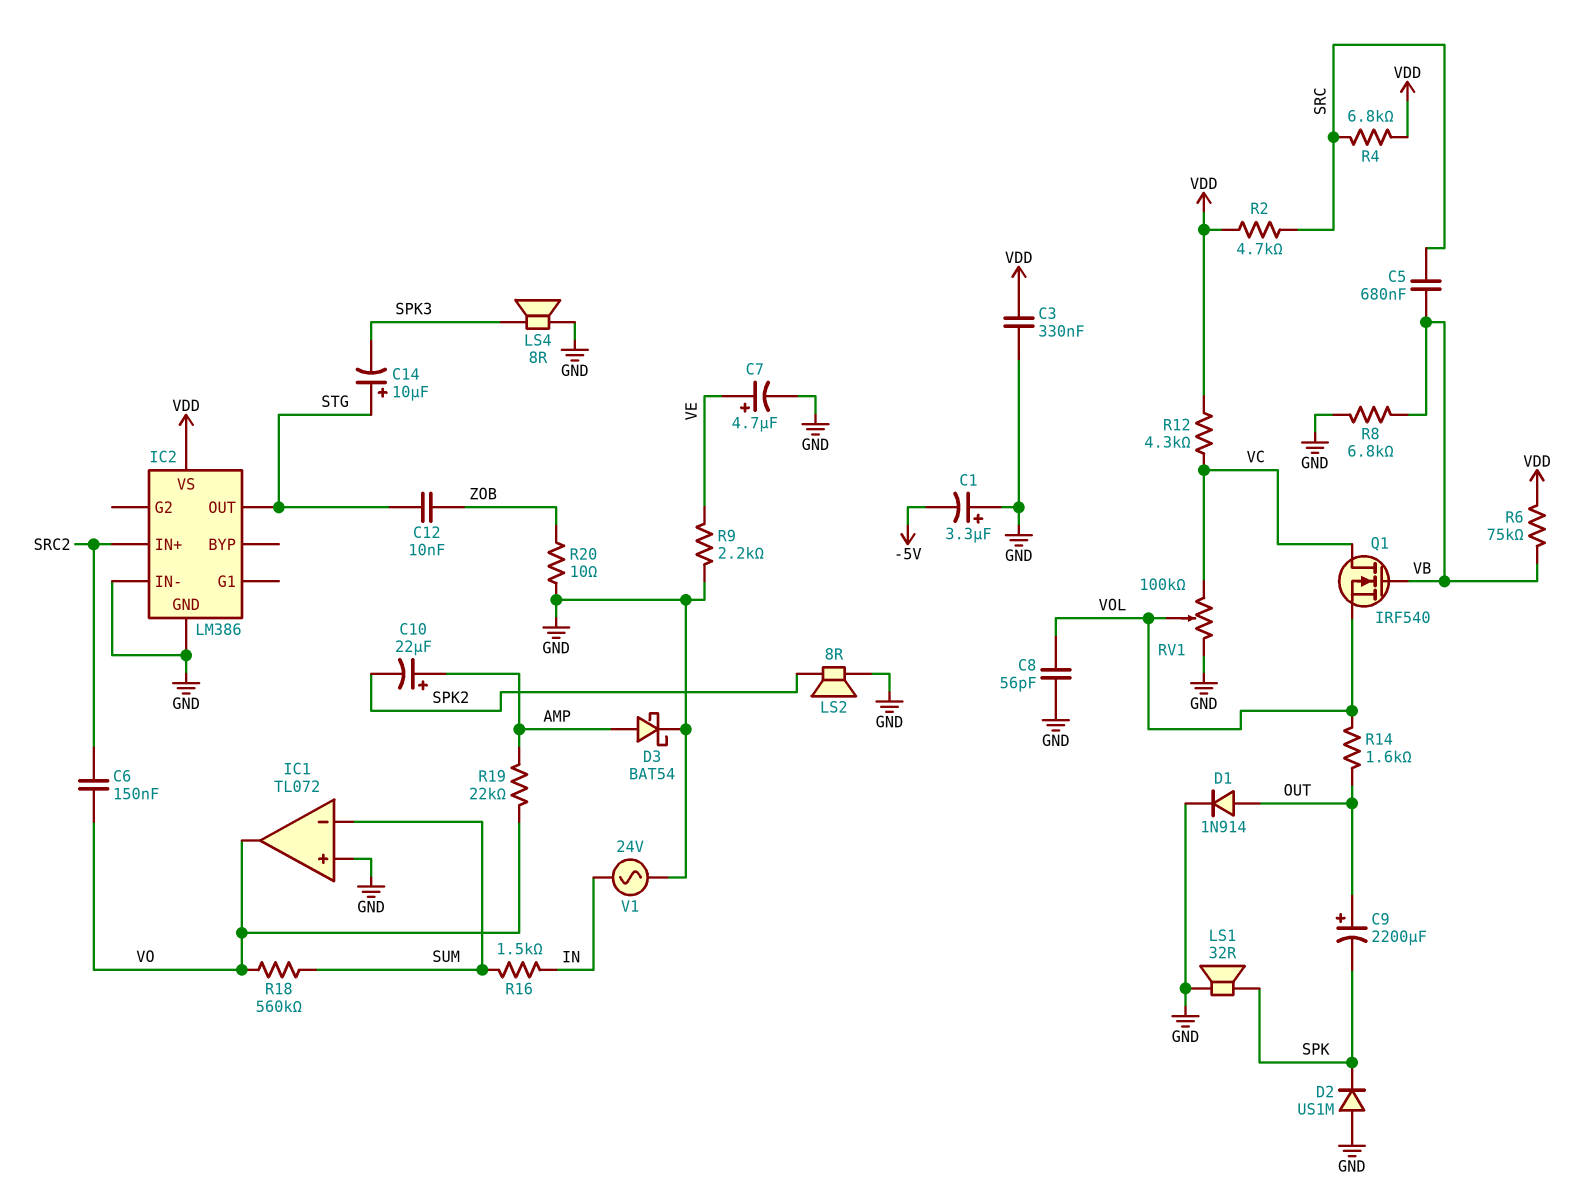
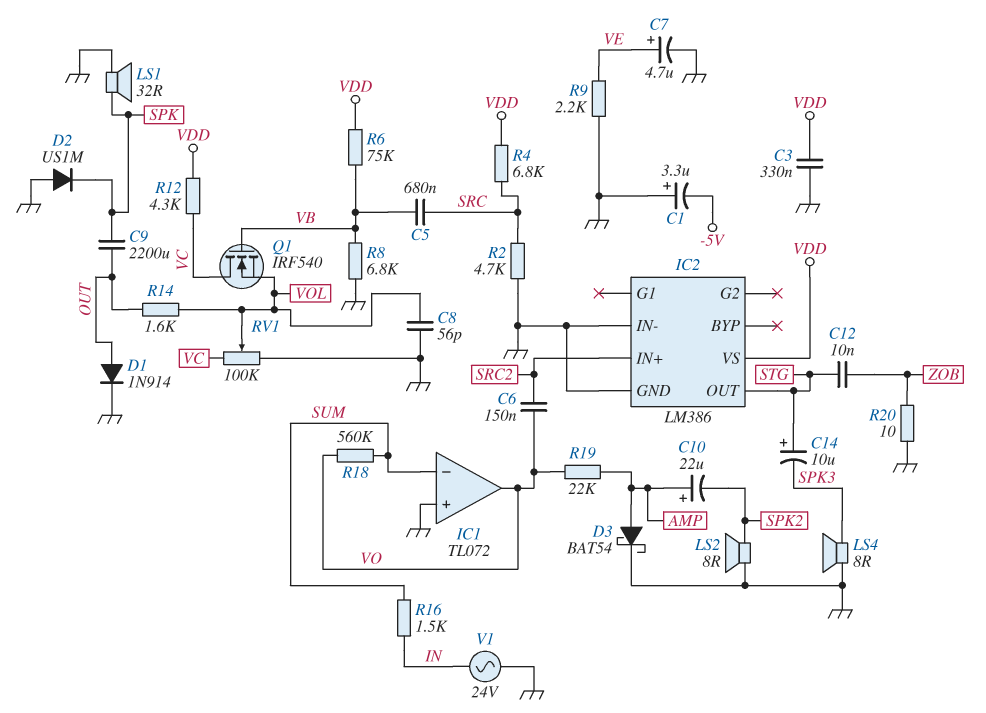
C9: 2200uF (plus OUT, minus SPK) -> 2200uF (OUT, SPK)
R2: 4.7k (SRC, VDD) -> 4.7k (GND, SRC)

